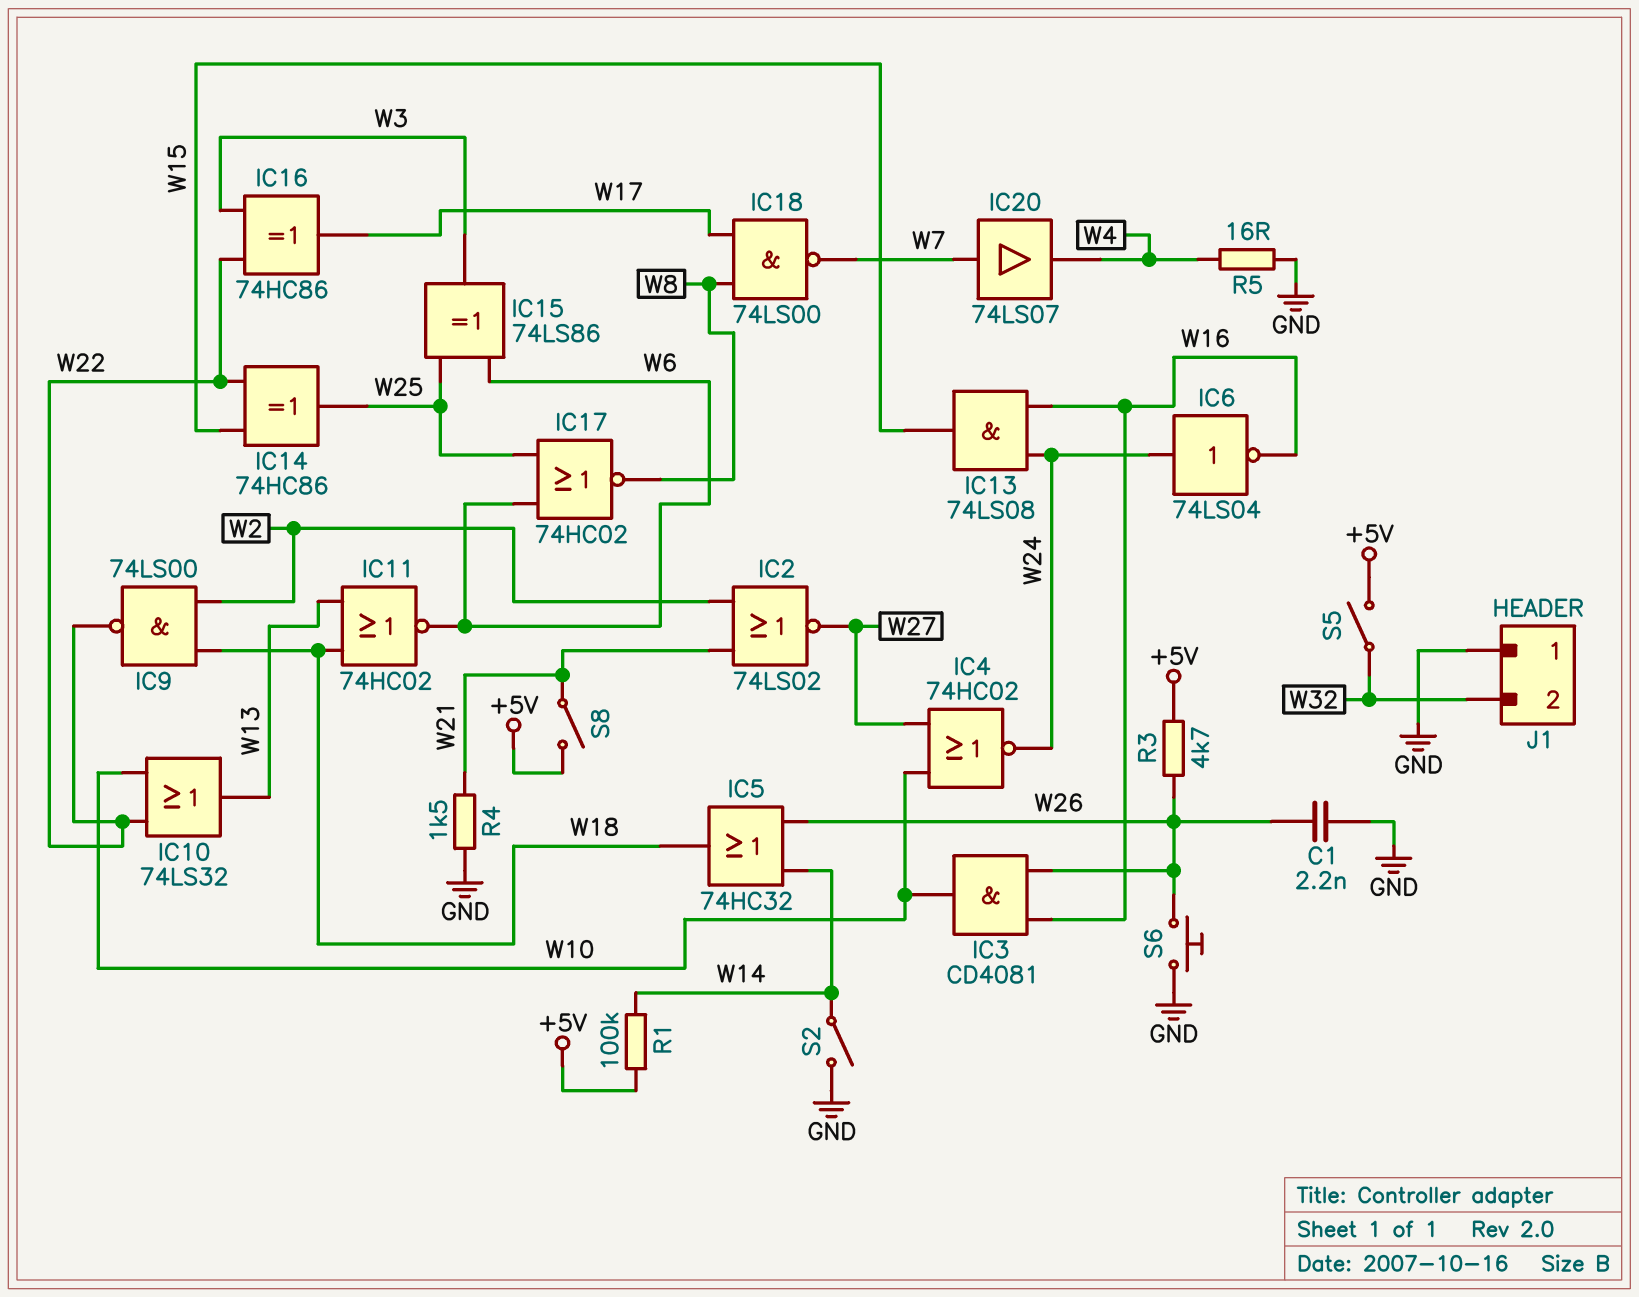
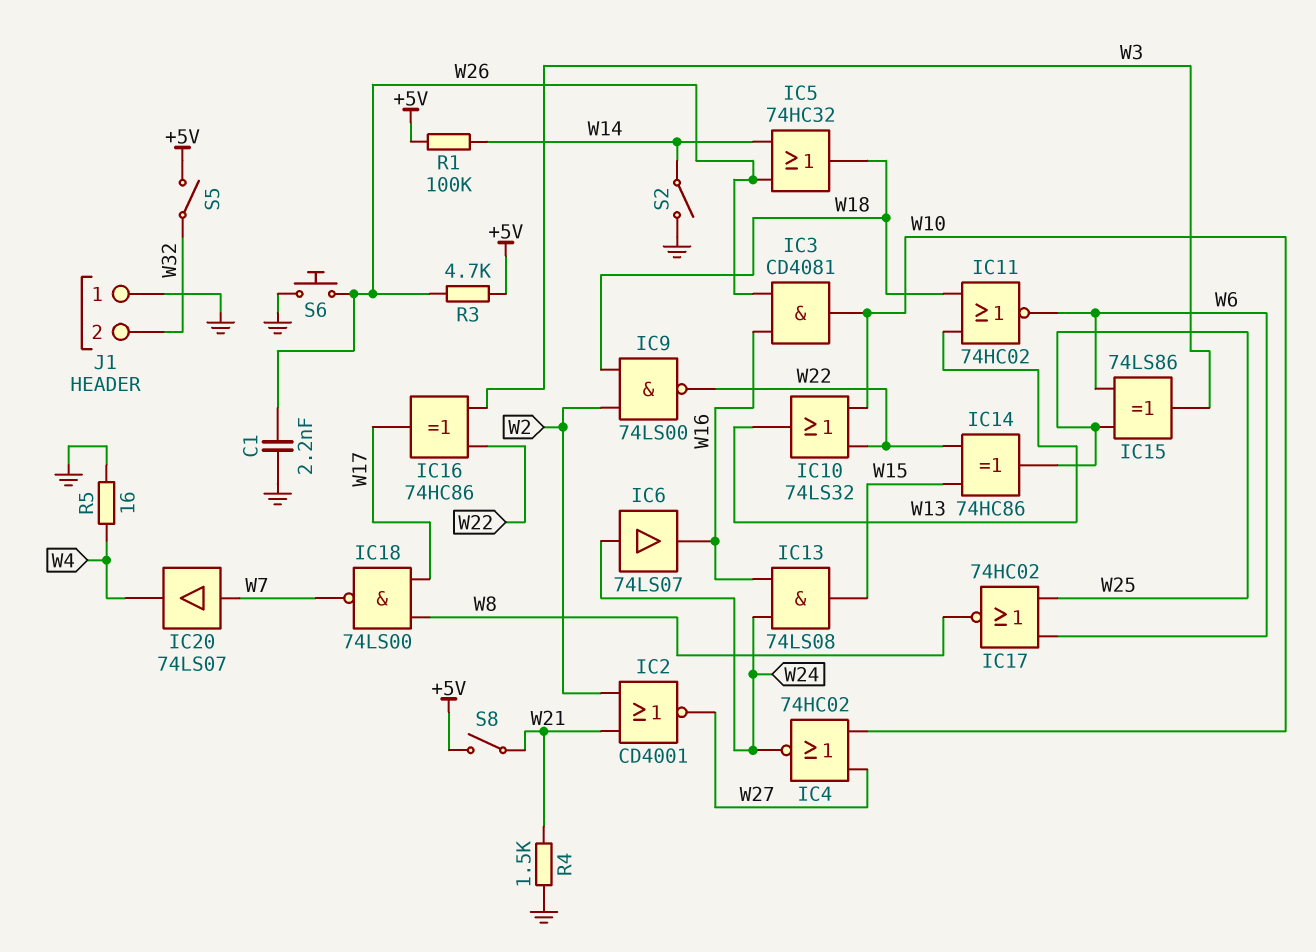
IC2: NOR 74LS02 (in W2, in W21, out W27) -> NOR CD4001 (in W2, in W21, out W27)
IC6: NOT 74LS04 (in W24, out W16) -> buffer 74LS07 (in W24, out W16)

